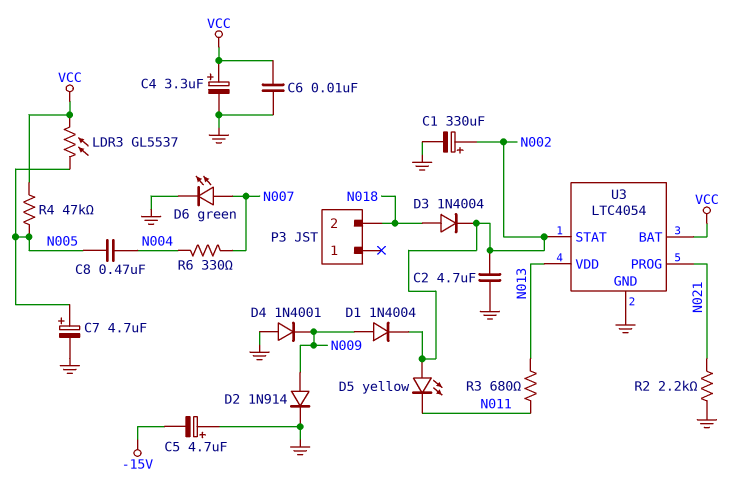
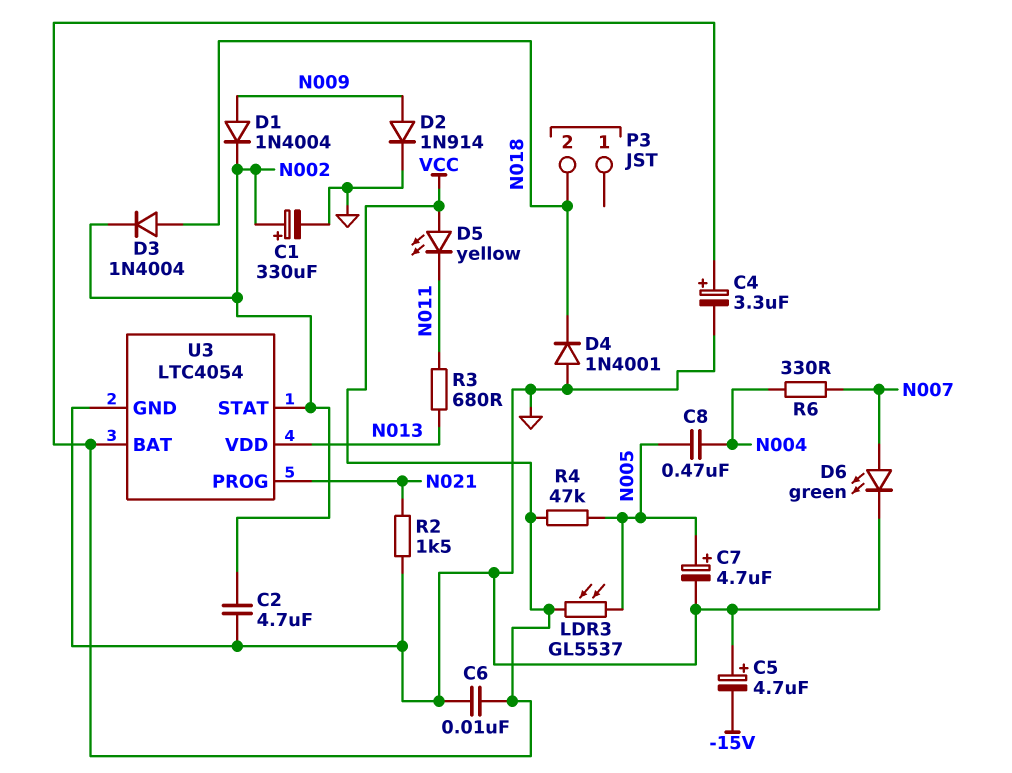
D4: diode 1N4001 (A GND, K N009) -> diode 1N4001 (A GND, K N018)
D5: LED yellow (A N002, K N011) -> LED yellow (A VCC, K N011)
R2: 2.2k (GND, N021) -> 1.5k (GND, N021)

